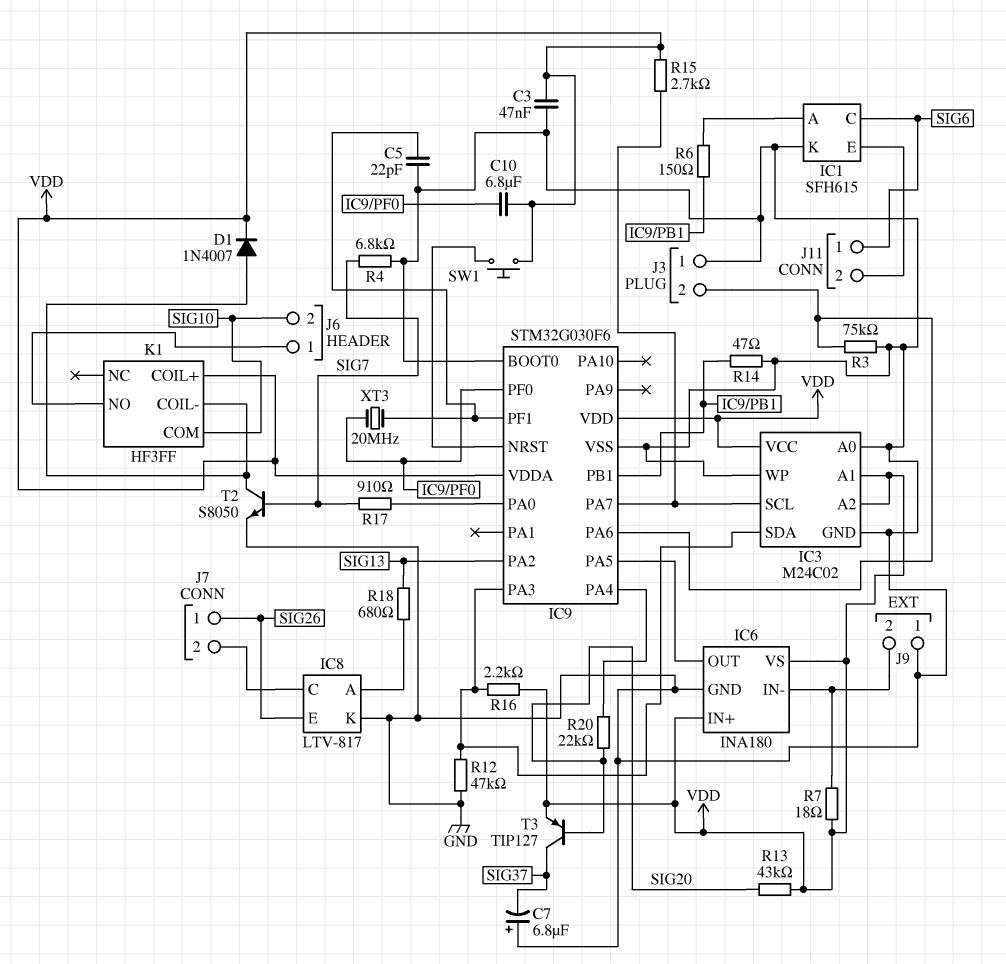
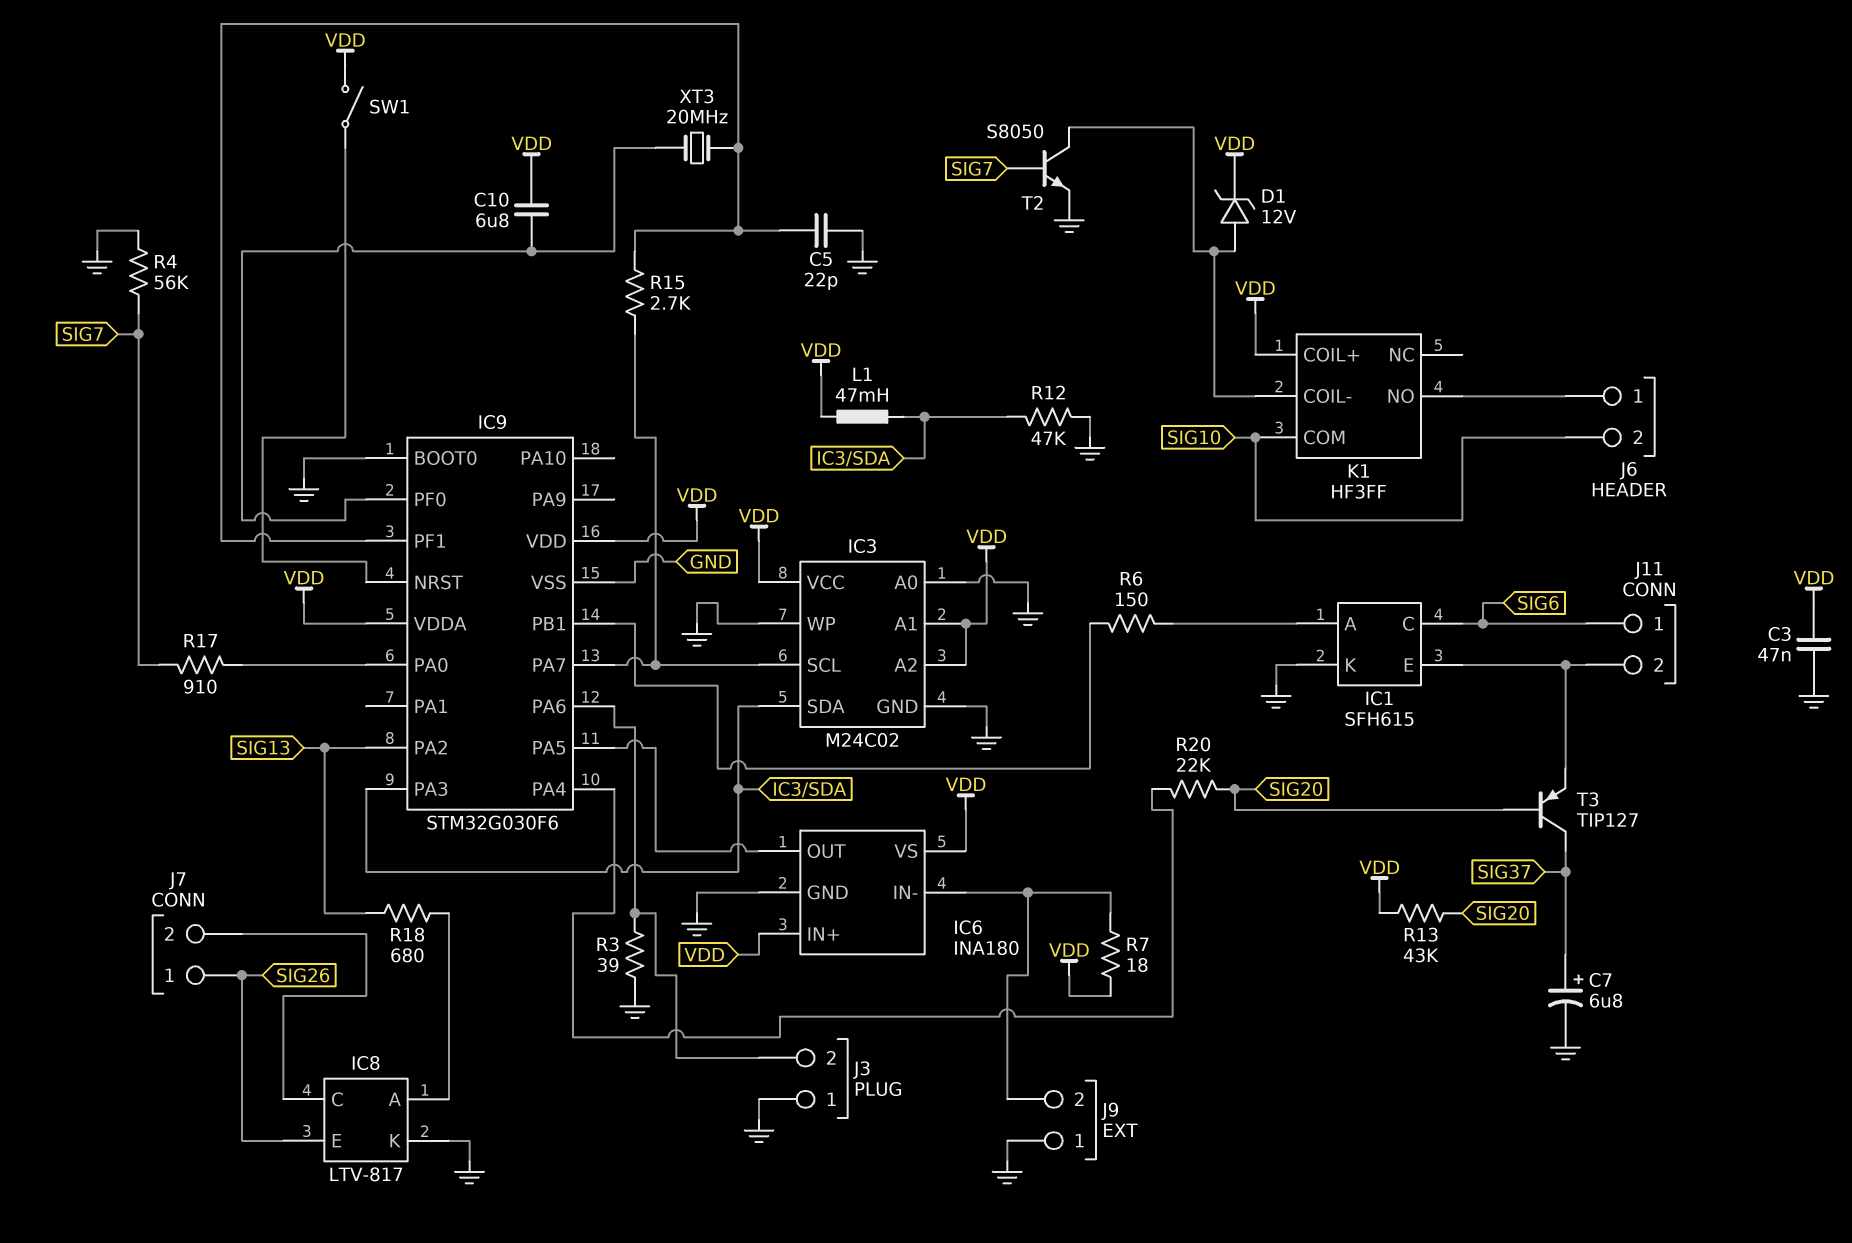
C7: 6.8uF (plus GND, minus SIG37) -> 6.8uF (plus SIG37, minus GND)
D1: diode 1N4007 (A K1/COIL-, K VDD) -> zener 12V (A K1/COIL-, K VDD)
L1: none -> 47mH (IC3/SDA, VDD)
R3: 75k (GND, IC9/PA6) -> 39 (GND, IC9/PA6)
R4: 6.8k (GND, SIG7) -> 56k (GND, SIG7)
R14: 47 (GND, IC9/PB1) -> none
R15: 2.7k (IC3/SCL, VDD) -> 2.7k (IC3/SCL, IC9/PF1)
R16: 2.2k (IC3/SDA, VDD) -> none
SW1: button (IC9/NRST, VDD) -> switch (IC9/NRST, VDD)
T3: PNP TIP127 (B SIG20, C SIG37, E VDD) -> PNP TIP127 (B SIG20, C SIG37, E IC1/E)

